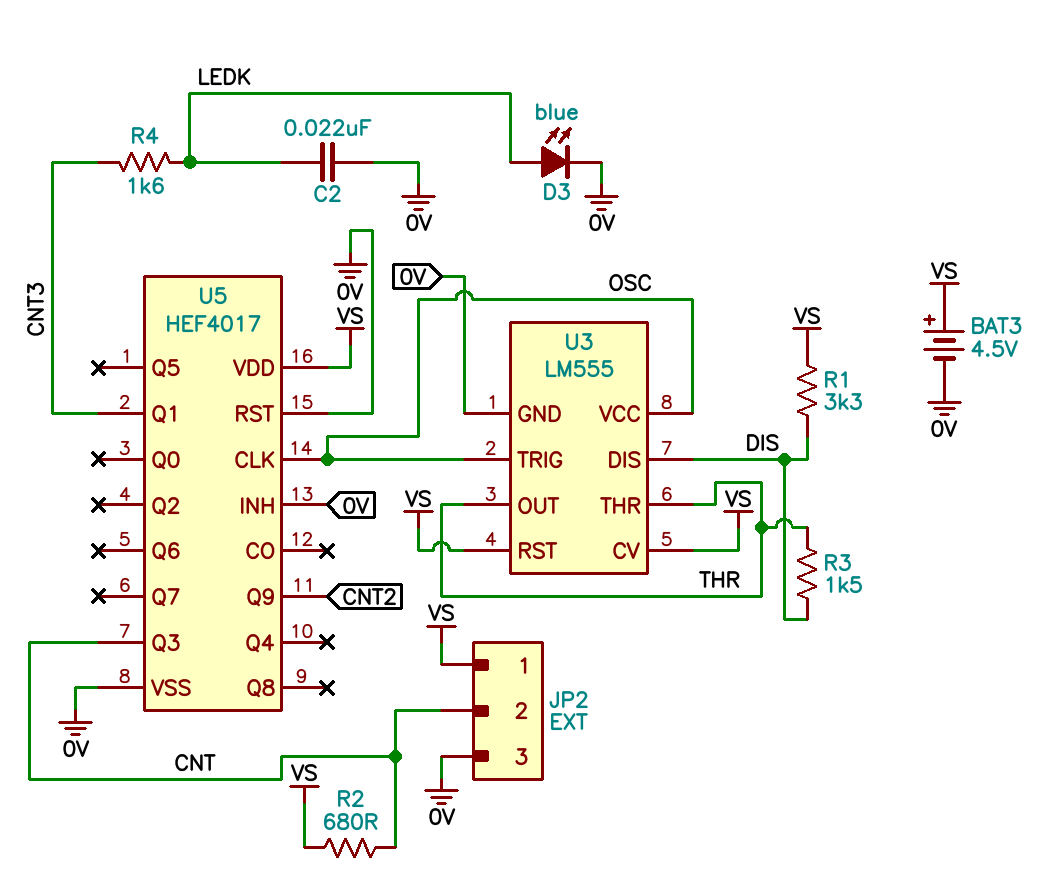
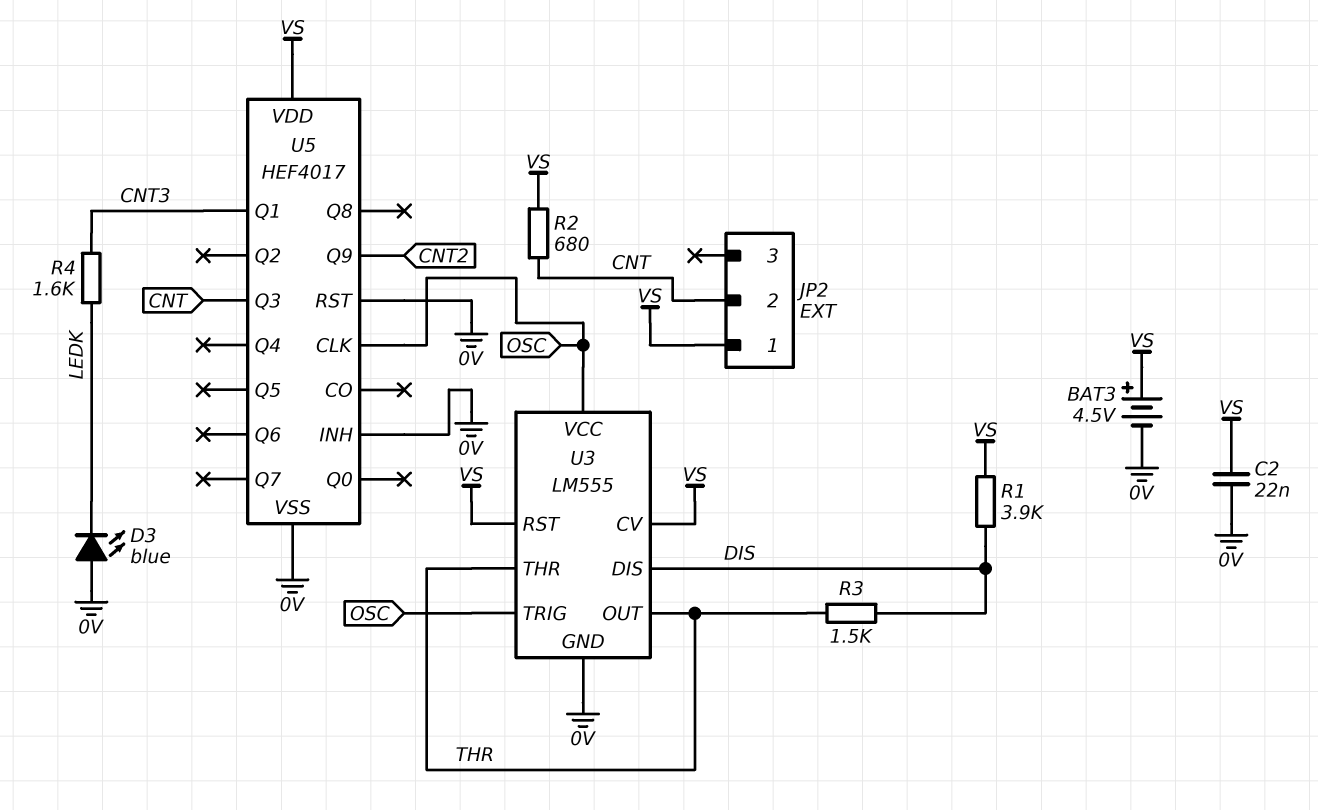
C2: 22nF (0V, LEDK) -> 22nF (0V, VS)
D3: LED blue (A LEDK, K 0V) -> LED blue (A 0V, K LEDK)
JP2 pin 3: 0V -> none
R1: 3.3k (DIS, VS) -> 3.9k (DIS, VS)

